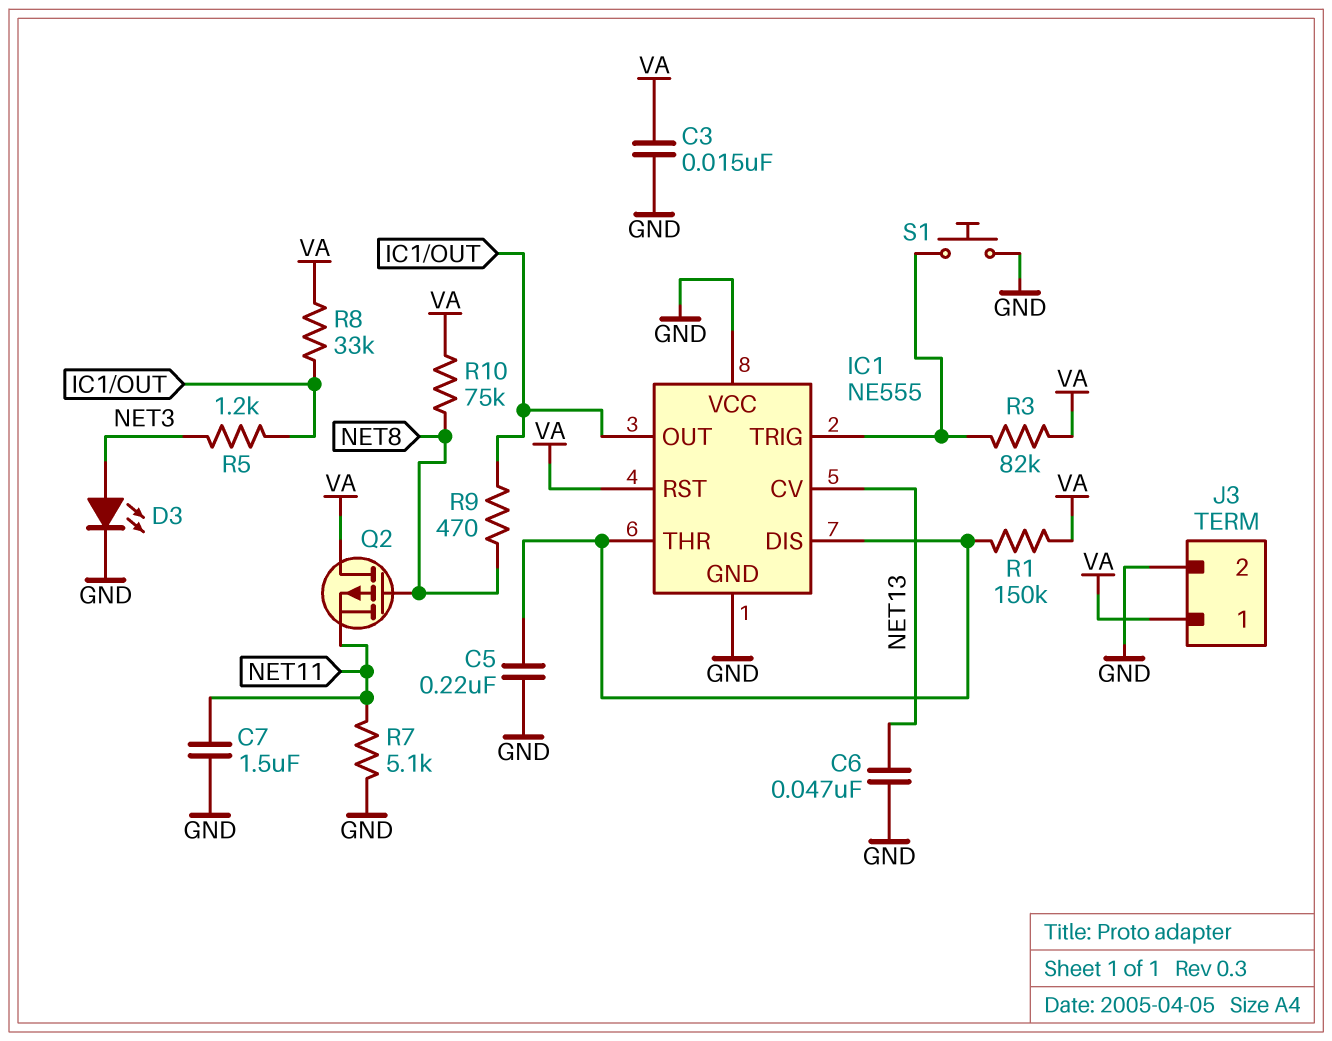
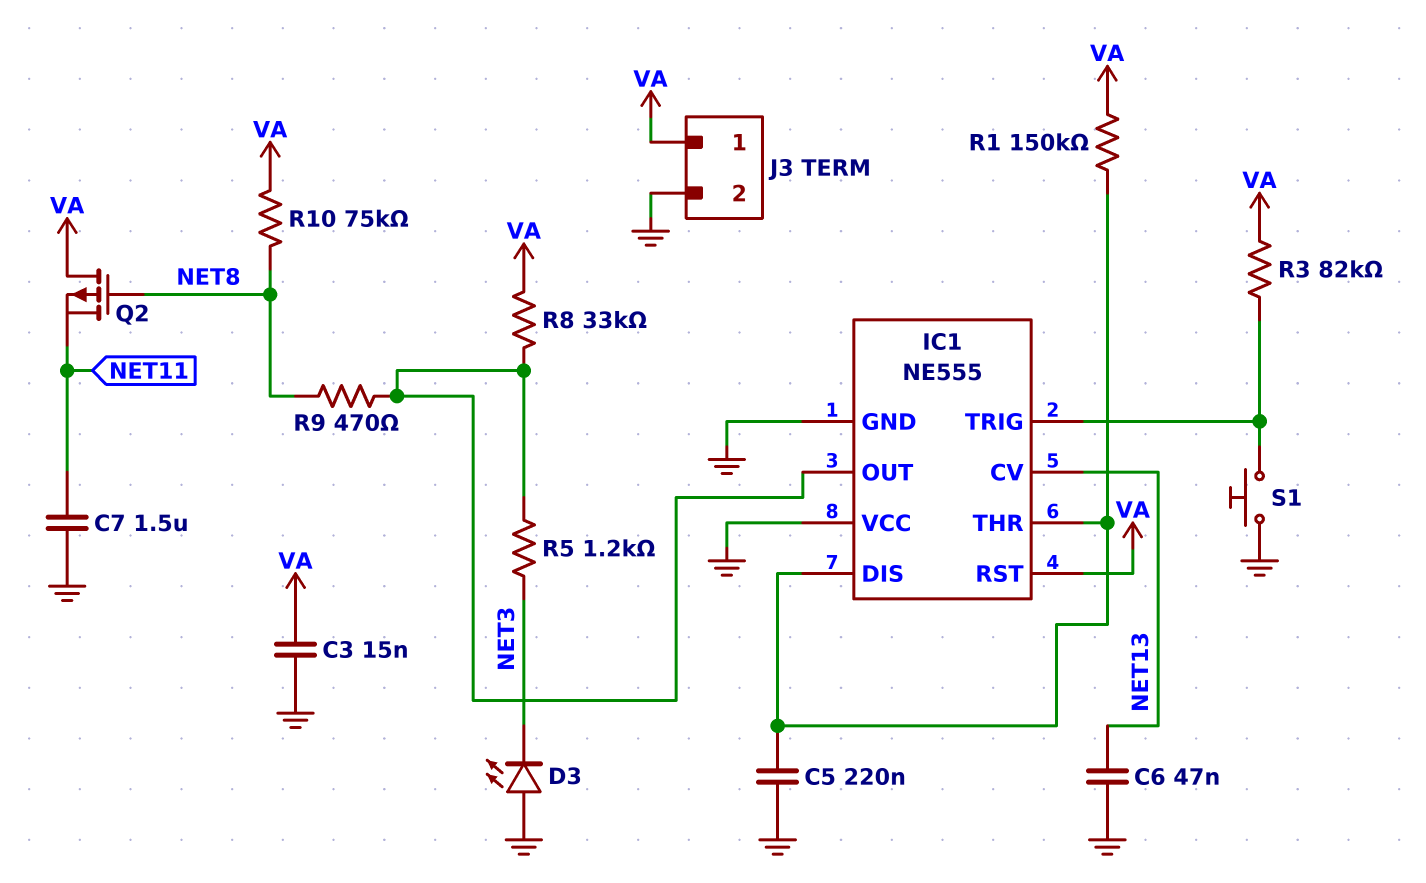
D3: LED (A NET3, K GND) -> LED (A GND, K NET3)
R7: 5.1k (GND, NET11) -> none

